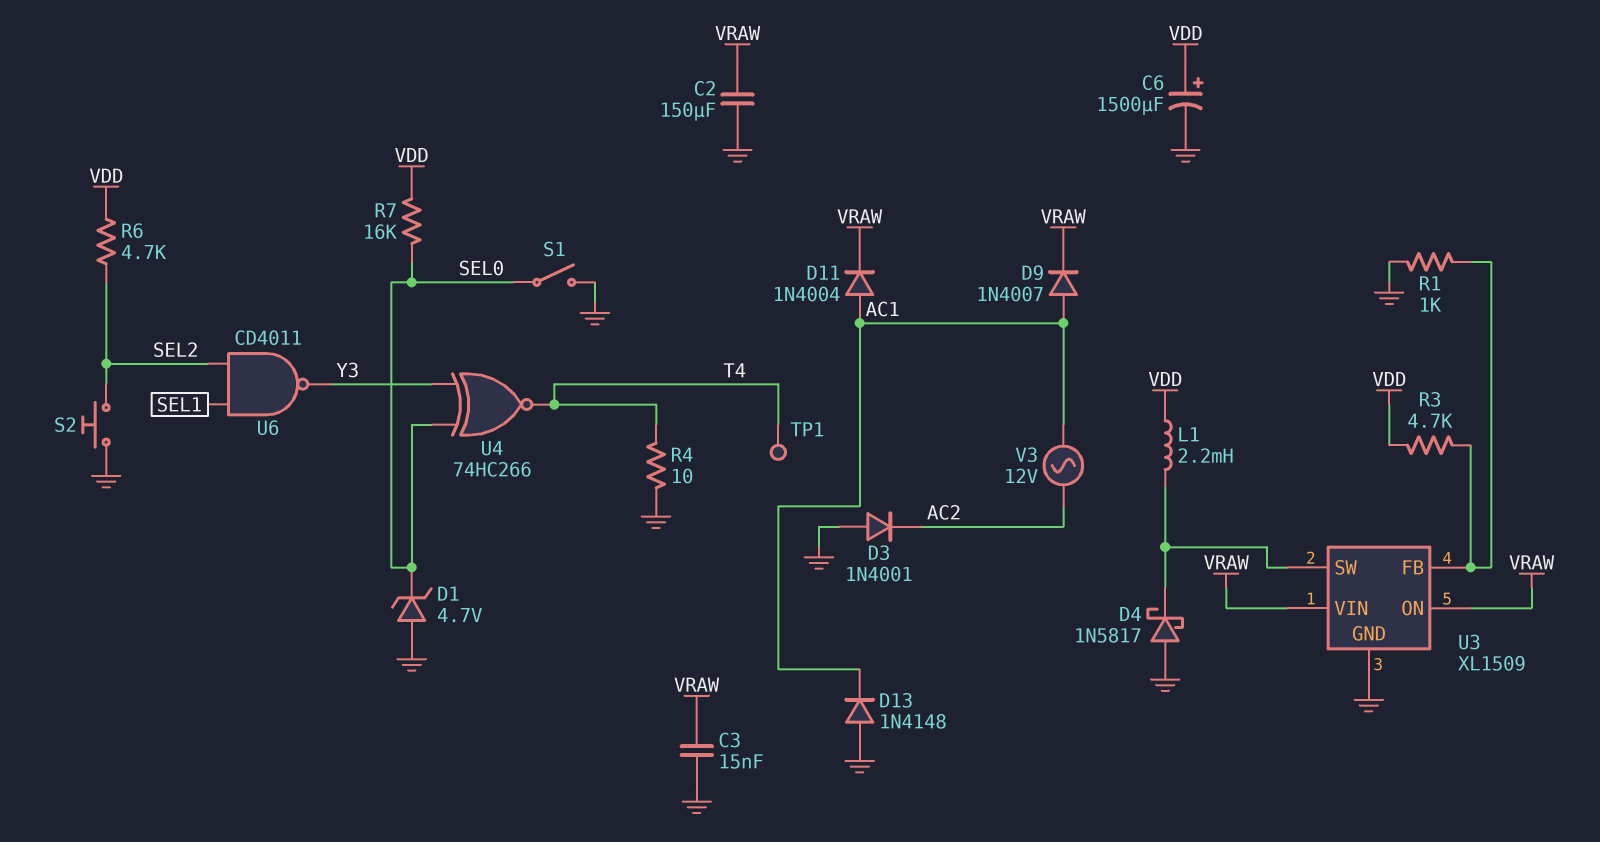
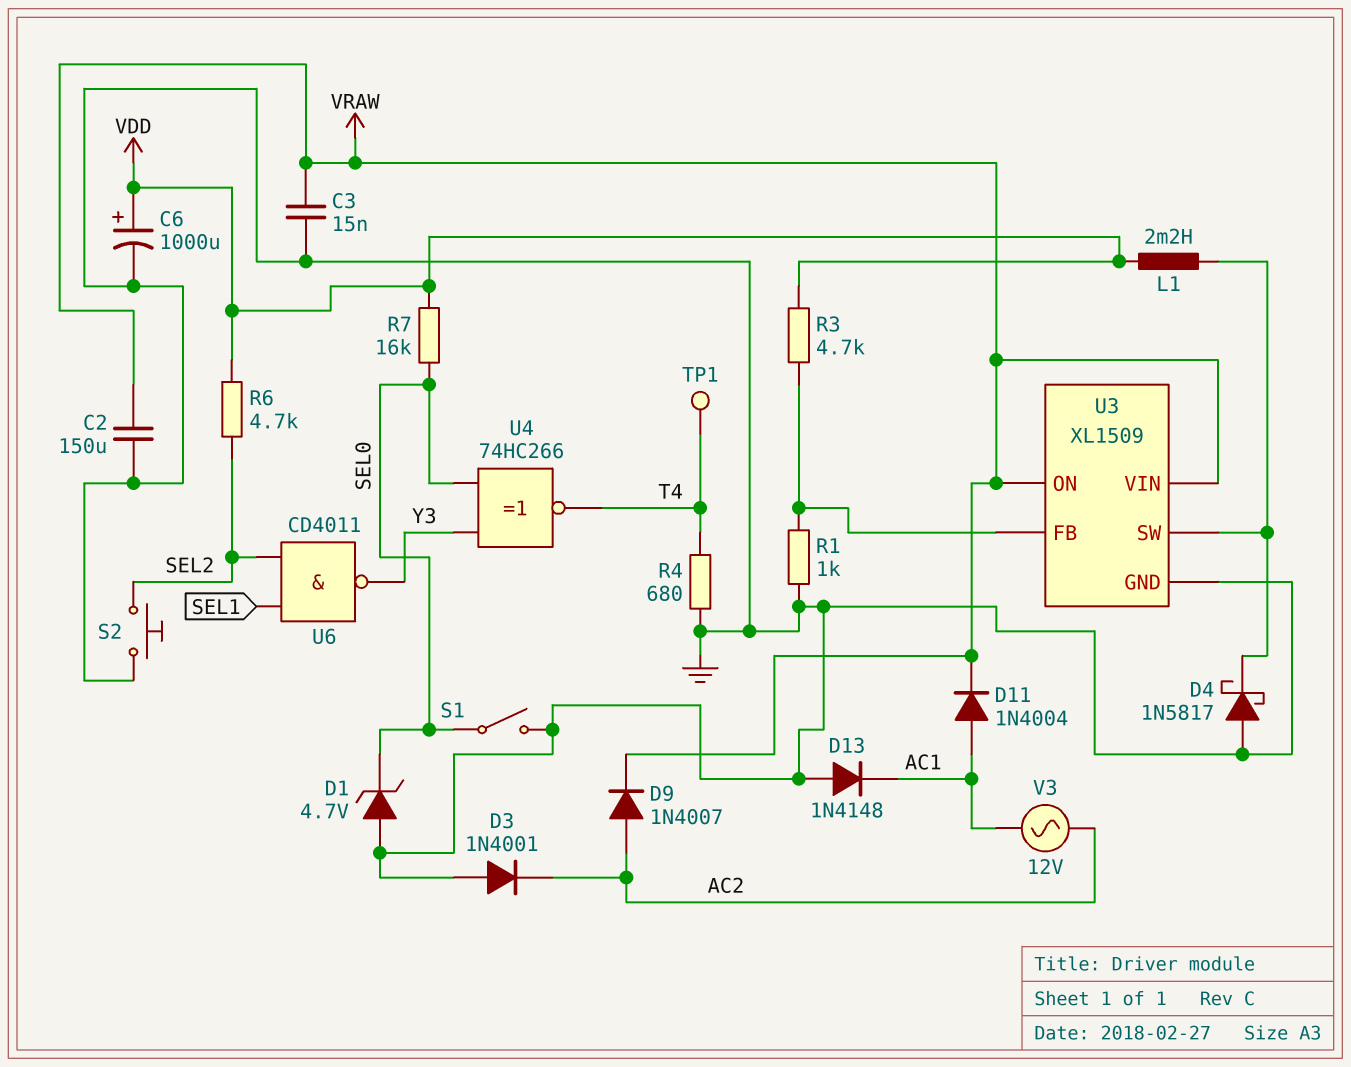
C6: 1500uF (plus VDD, minus GND) -> 1000uF (plus VDD, minus GND)
D9: diode 1N4007 (A AC1, K VRAW) -> diode 1N4007 (A AC2, K VRAW)
R4: 10 (GND, T4) -> 680 (GND, T4)

